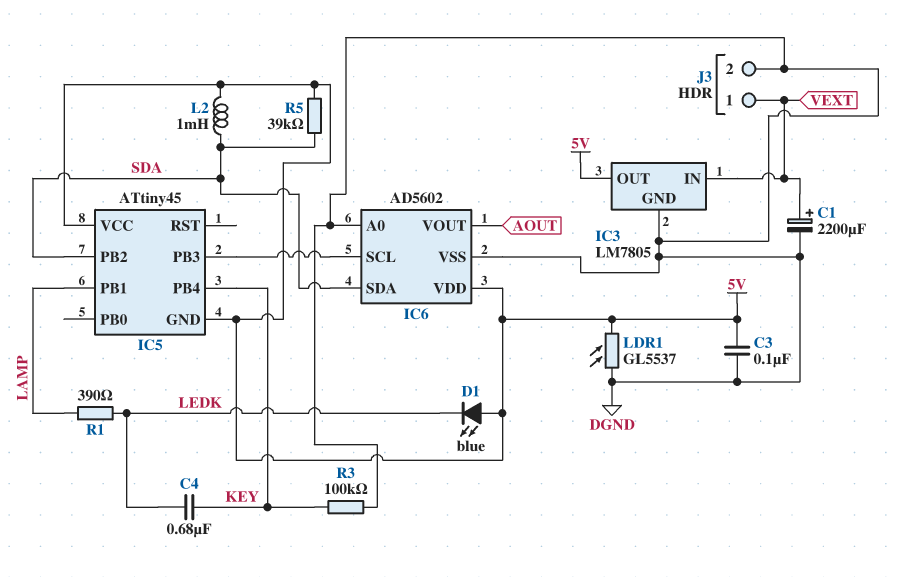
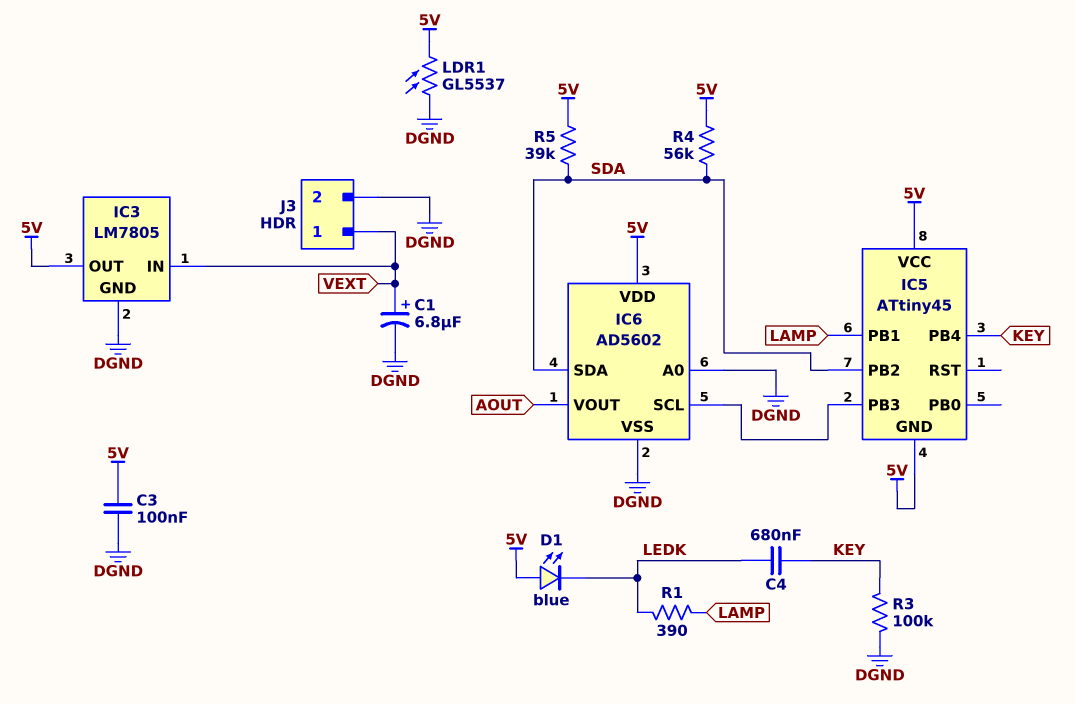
C1: 2200uF (plus VEXT, minus DGND) -> 6.8uF (plus VEXT, minus DGND)
L2: 1mH (5V, SDA) -> none
R4: none -> 56k (5V, SDA)

